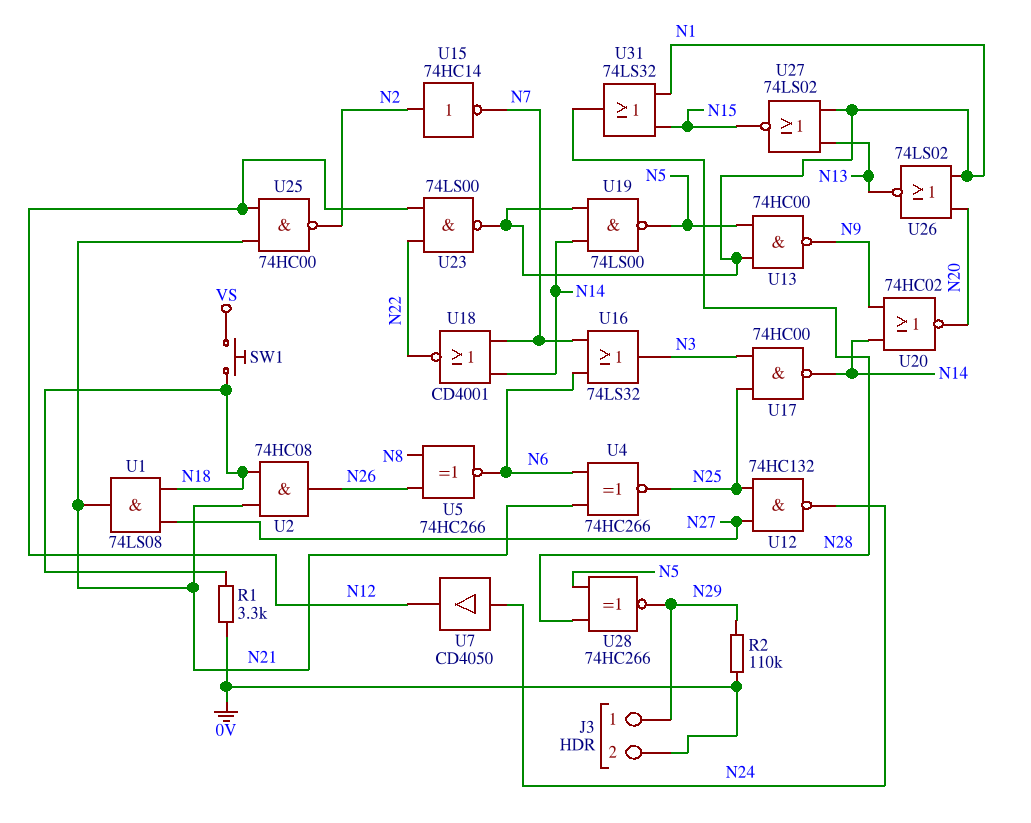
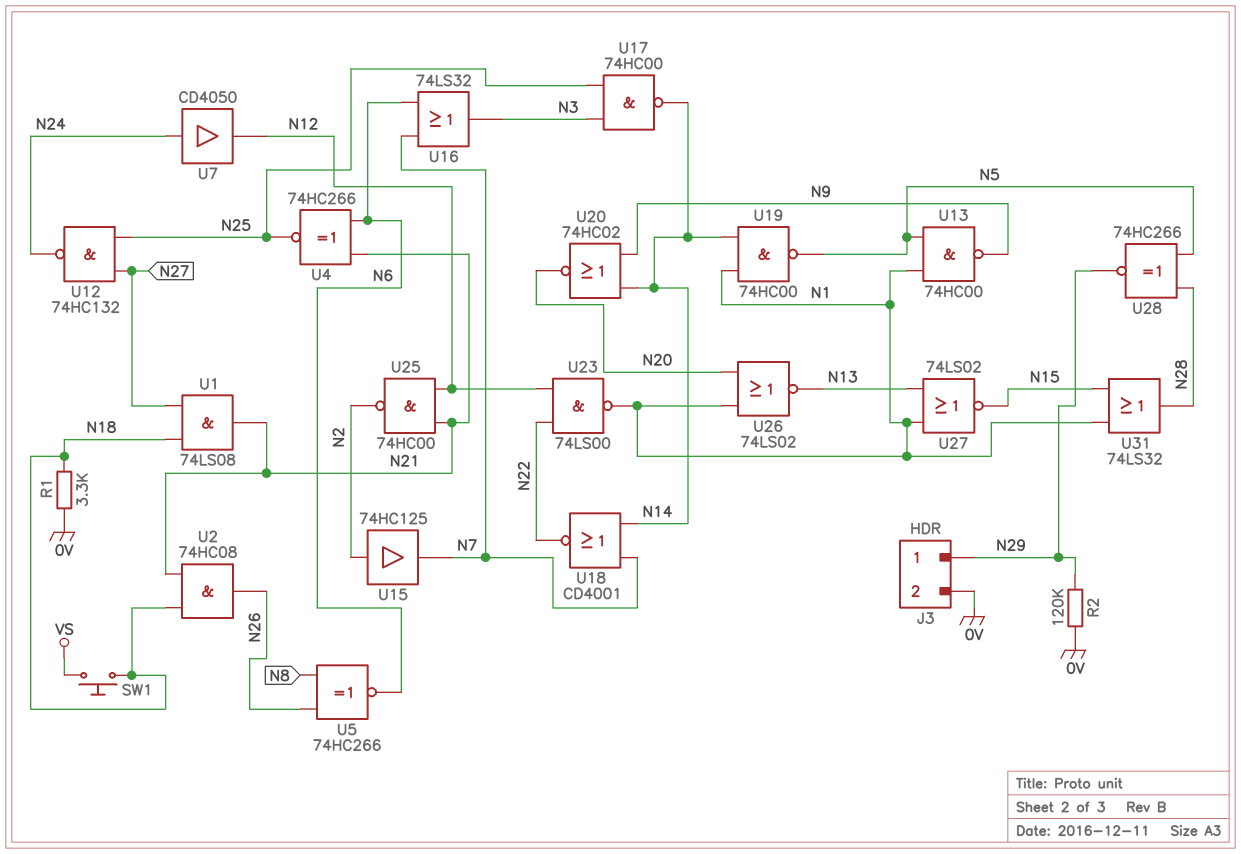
R2: 110k (0V, N29) -> 120k (0V, N29)
U15: NOT 74HC14 (in N2, out N7) -> buffer 74HC125 (in N2, out N7)
U19: NAND 74LS00 (in N1, in N14, out N5) -> NAND 74HC00 (in N1, in N14, out N5)

